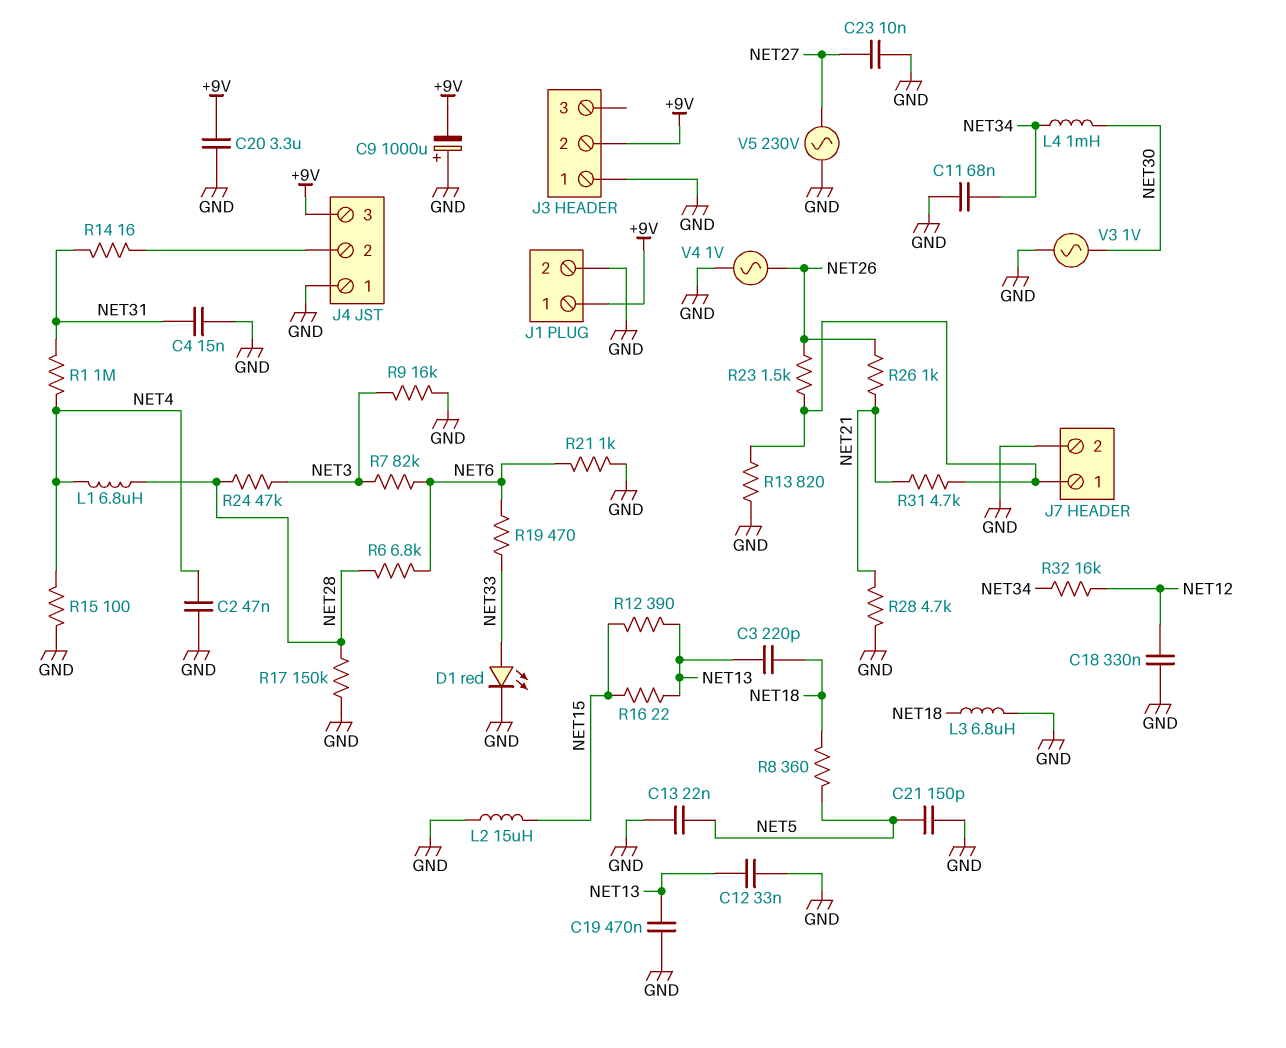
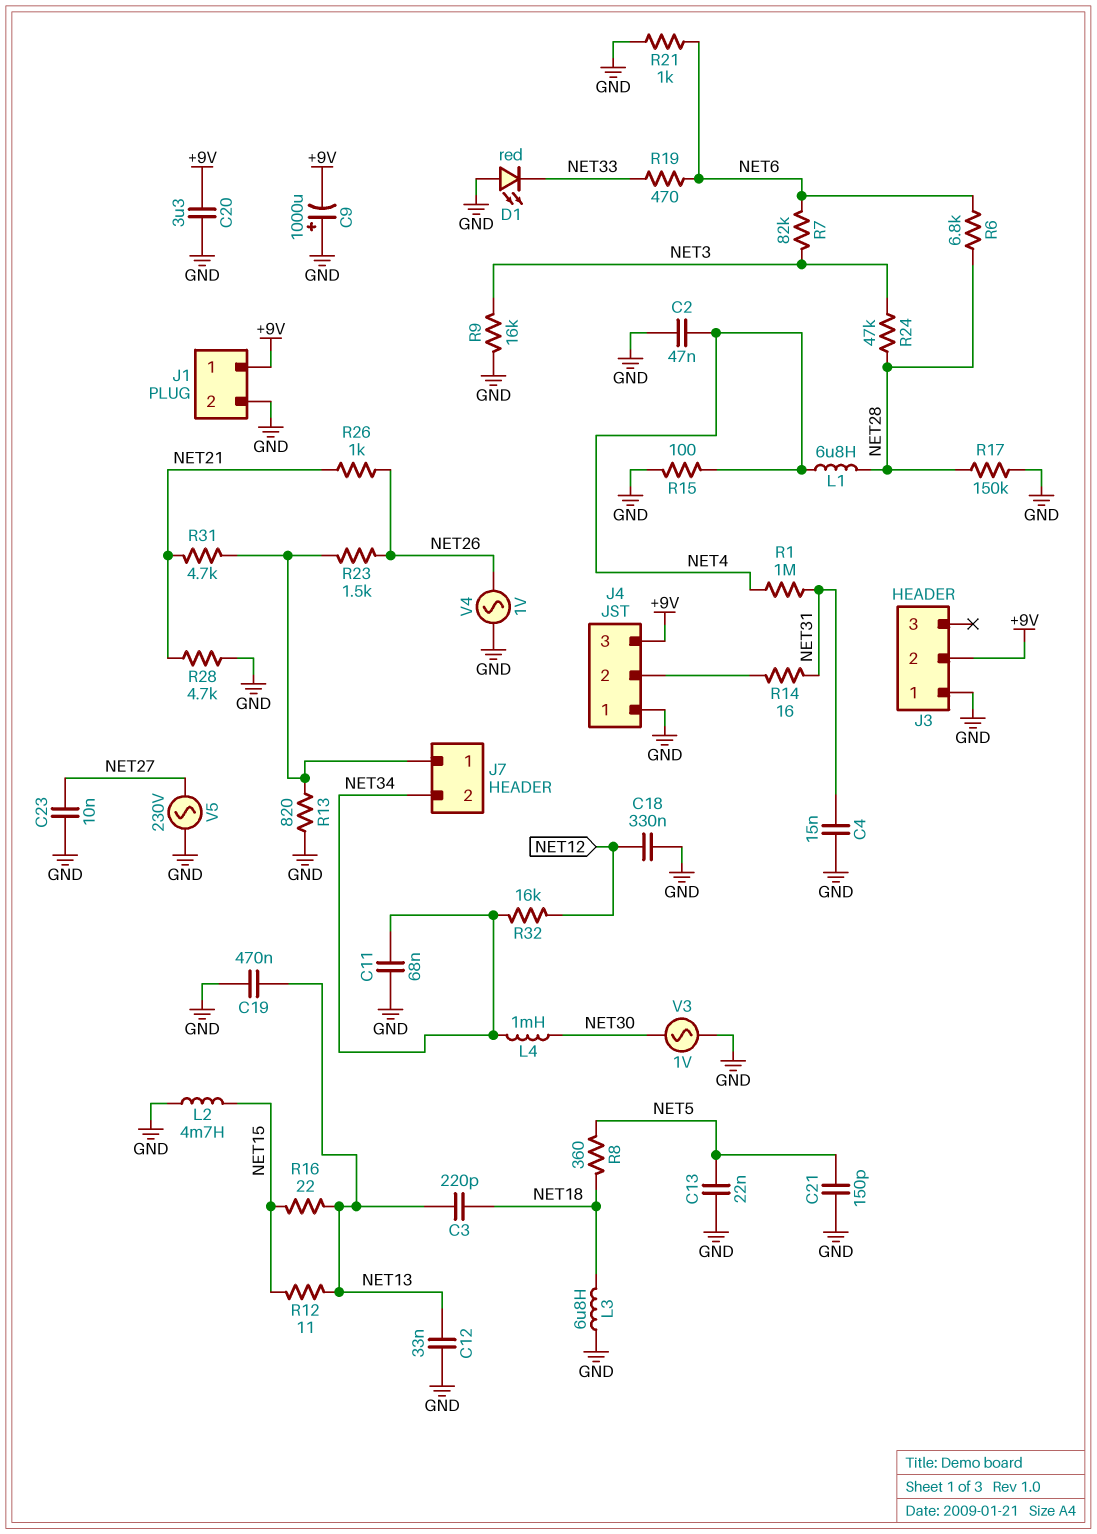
D1: LED red (A NET33, K GND) -> LED red (A GND, K NET33)
J7 pin 2: GND -> NET34
L2: 15uH (GND, NET15) -> 4.7mH (GND, NET15)
R12: 390 (NET13, NET15) -> 11 (NET13, NET15)

